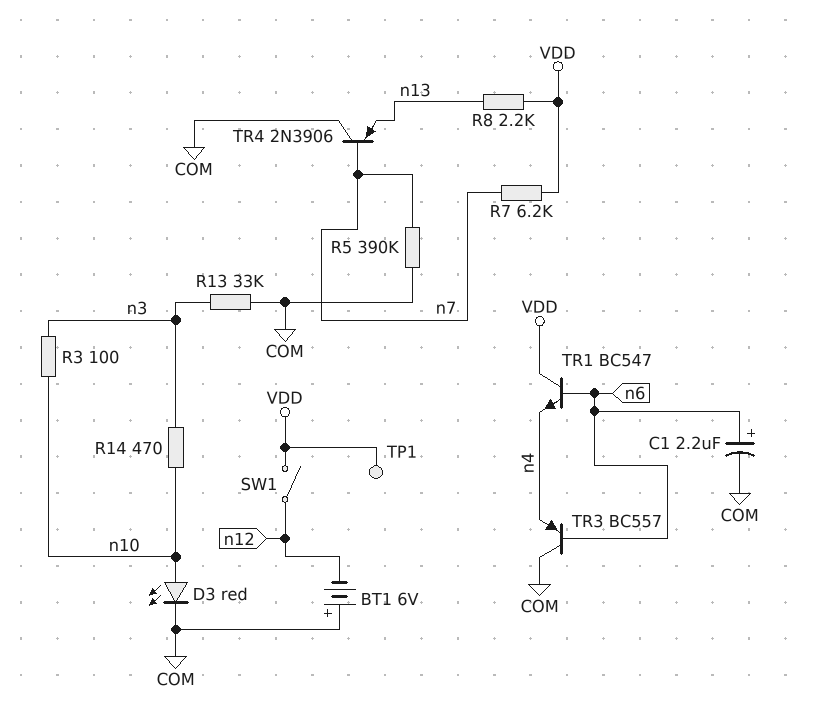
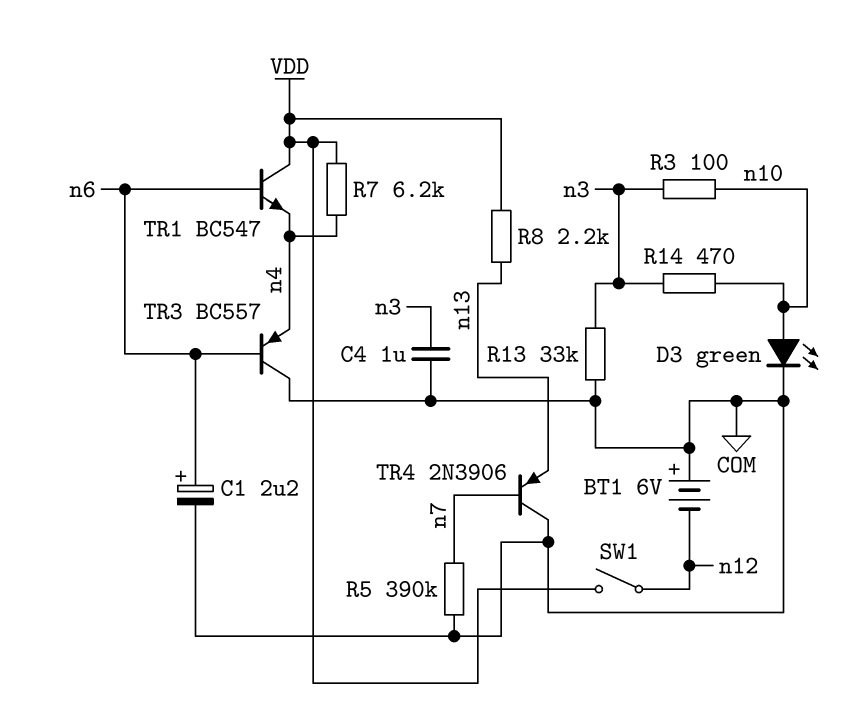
C4: none -> 1uF (COM, n3)
D3: LED red (A n10, K COM) -> LED green (A n10, K COM)
R7: 6.2k (VDD, n7) -> 6.2k (VDD, n4)
TP1: test point (VDD) -> none

